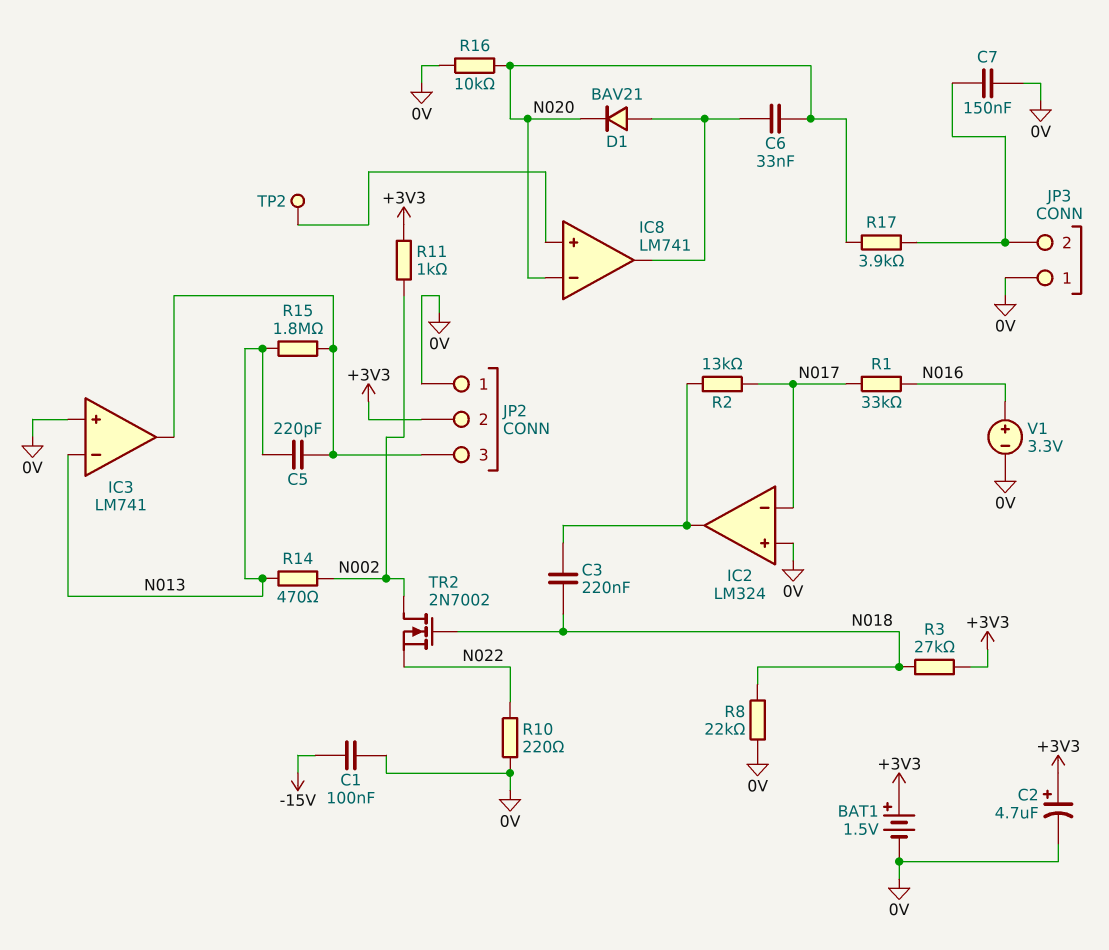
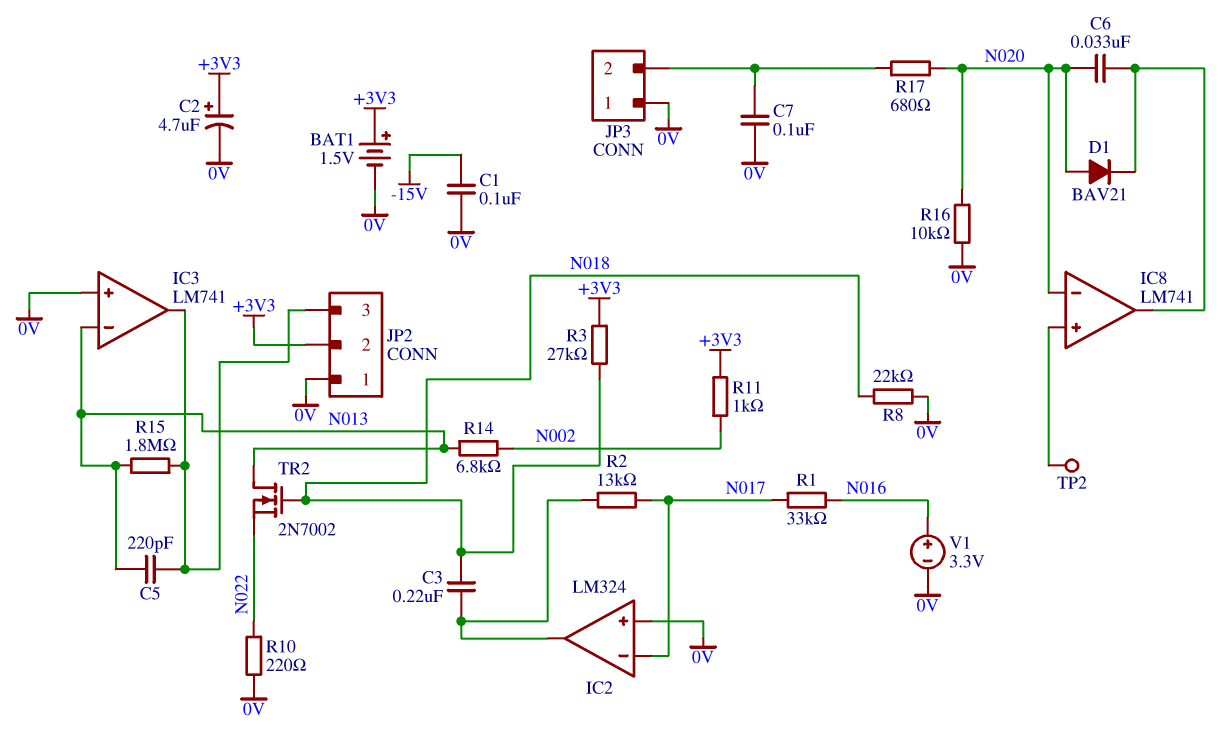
C7: 150nF (0V, JP3/2) -> 100nF (0V, JP3/2)
D1: diode BAV21 (A IC8/out, K N020) -> diode BAV21 (A N020, K IC8/out)
R14: 470 (N002, N013) -> 6.8k (N002, N013)
R17: 3.9k (JP3/2, N020) -> 680 (JP3/2, N020)
TR2: NMOS 2N7002 (G N018, D N002, S N022) -> NMOS 2N7002 (G N018, D N013, S N022)

